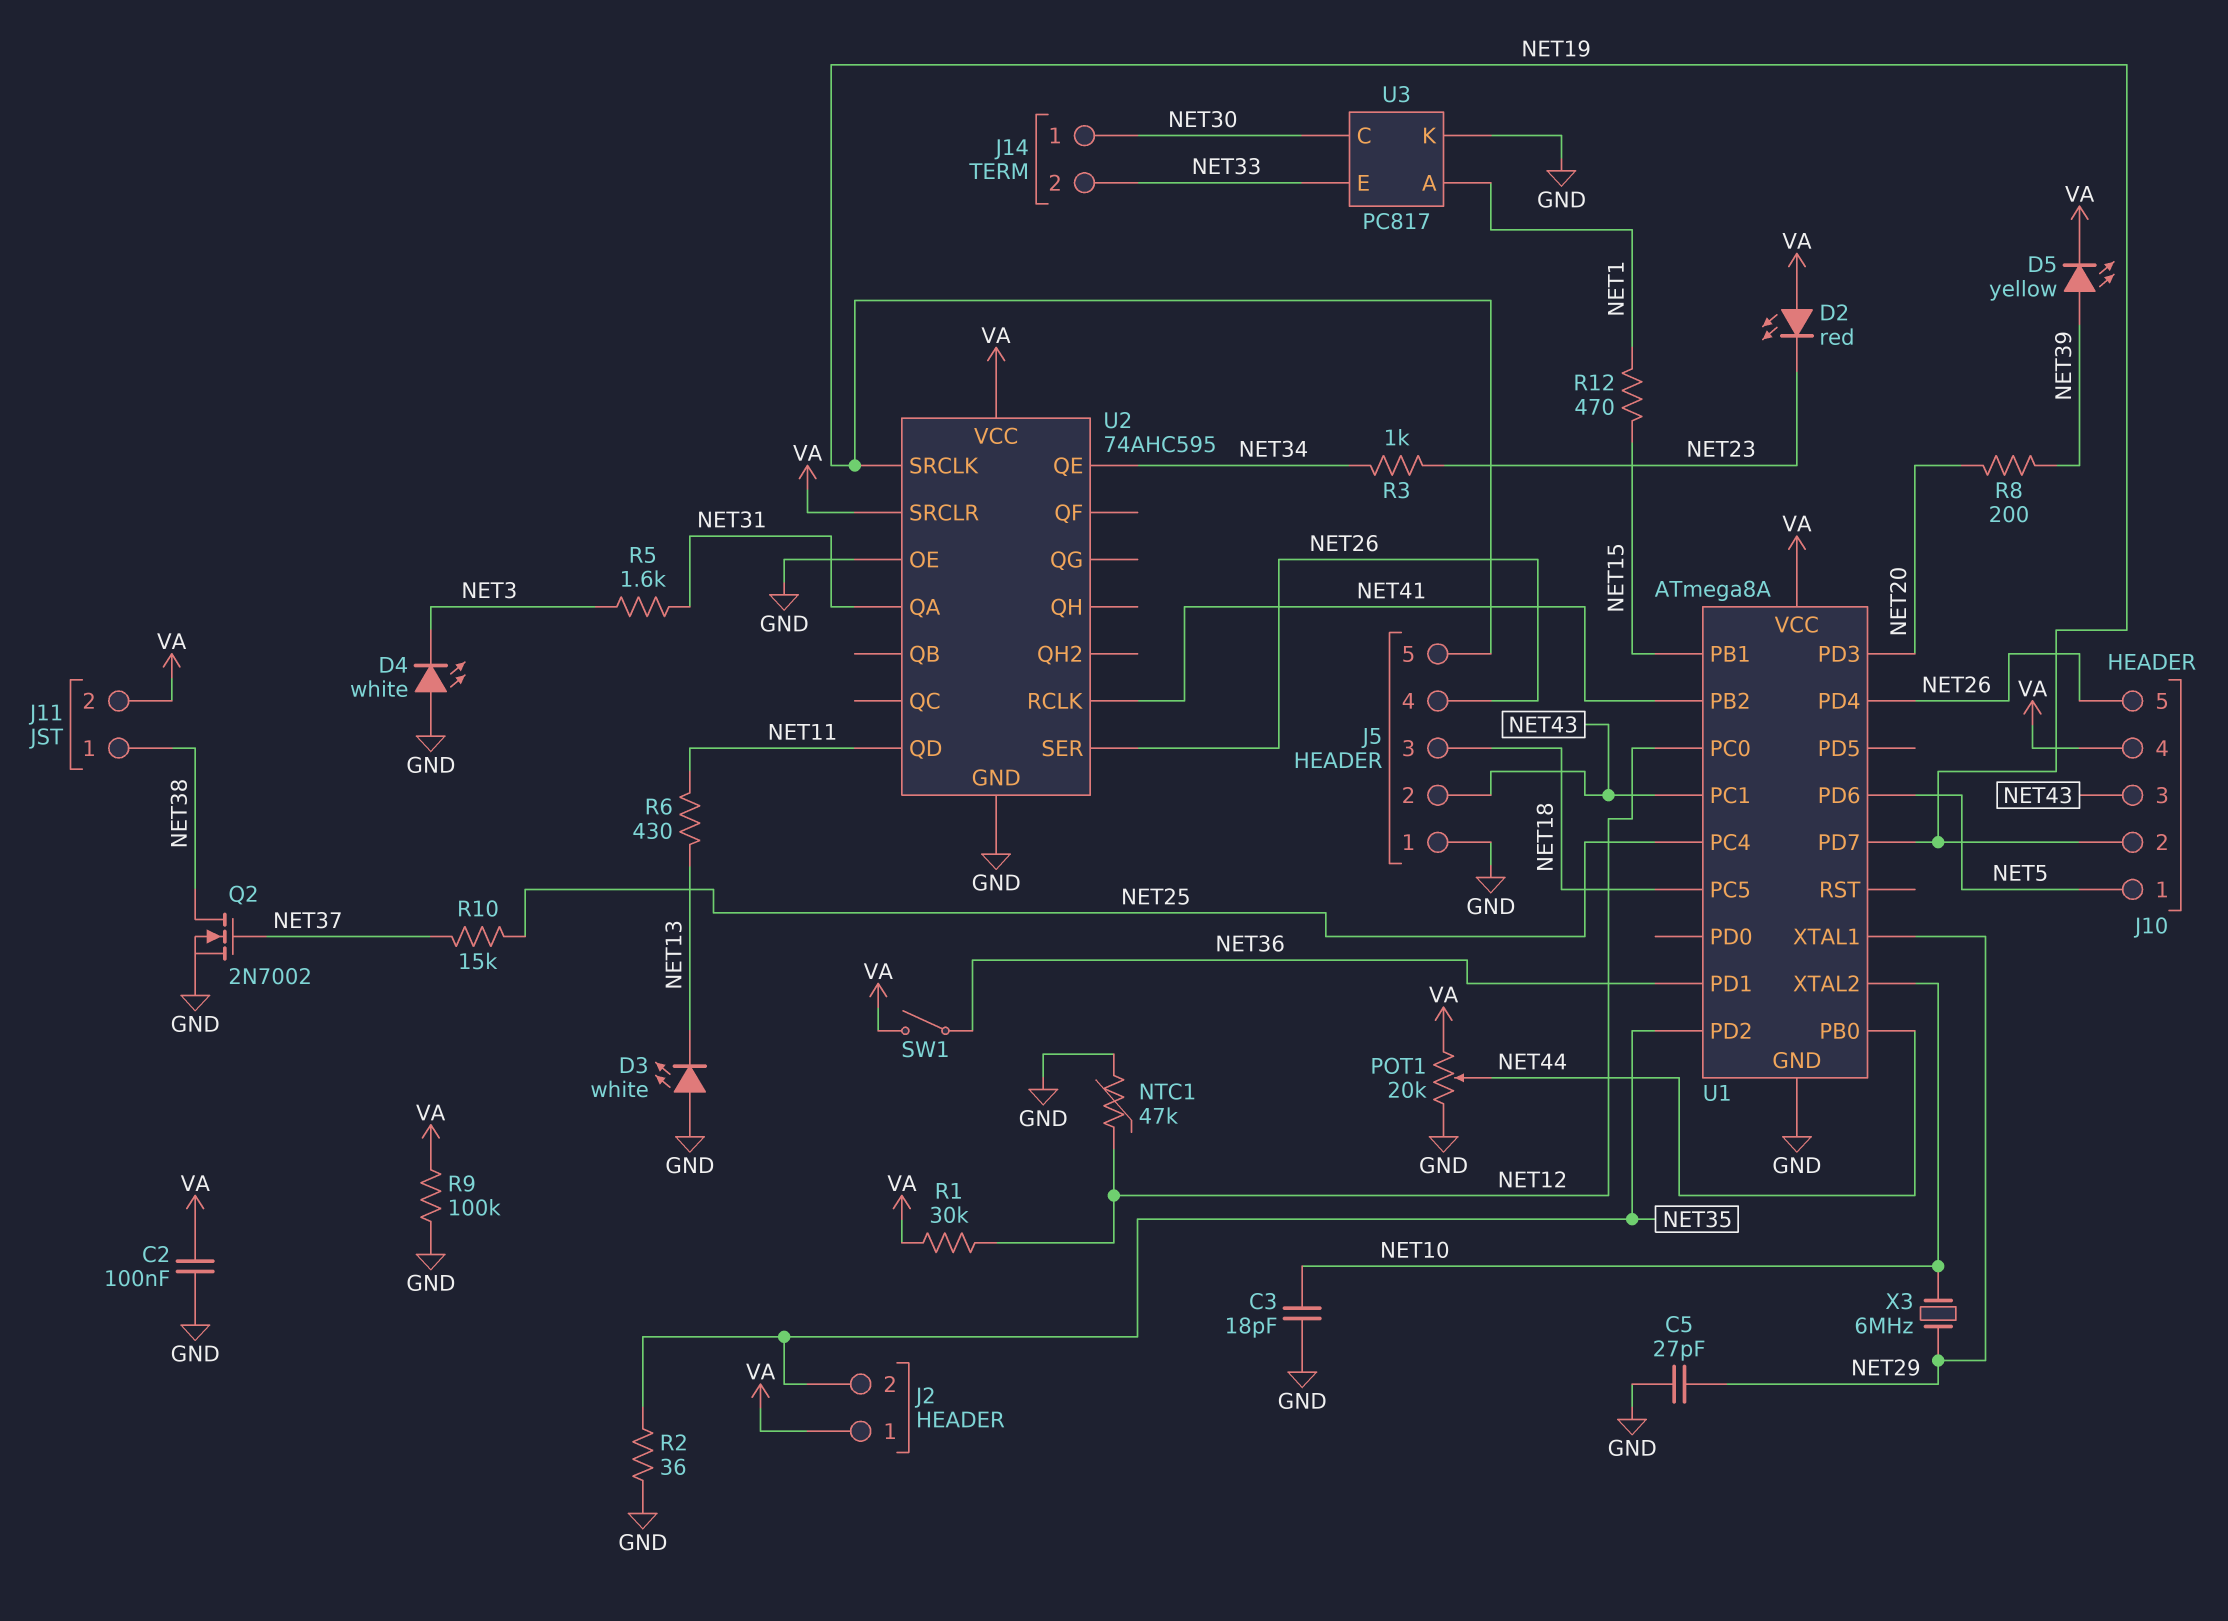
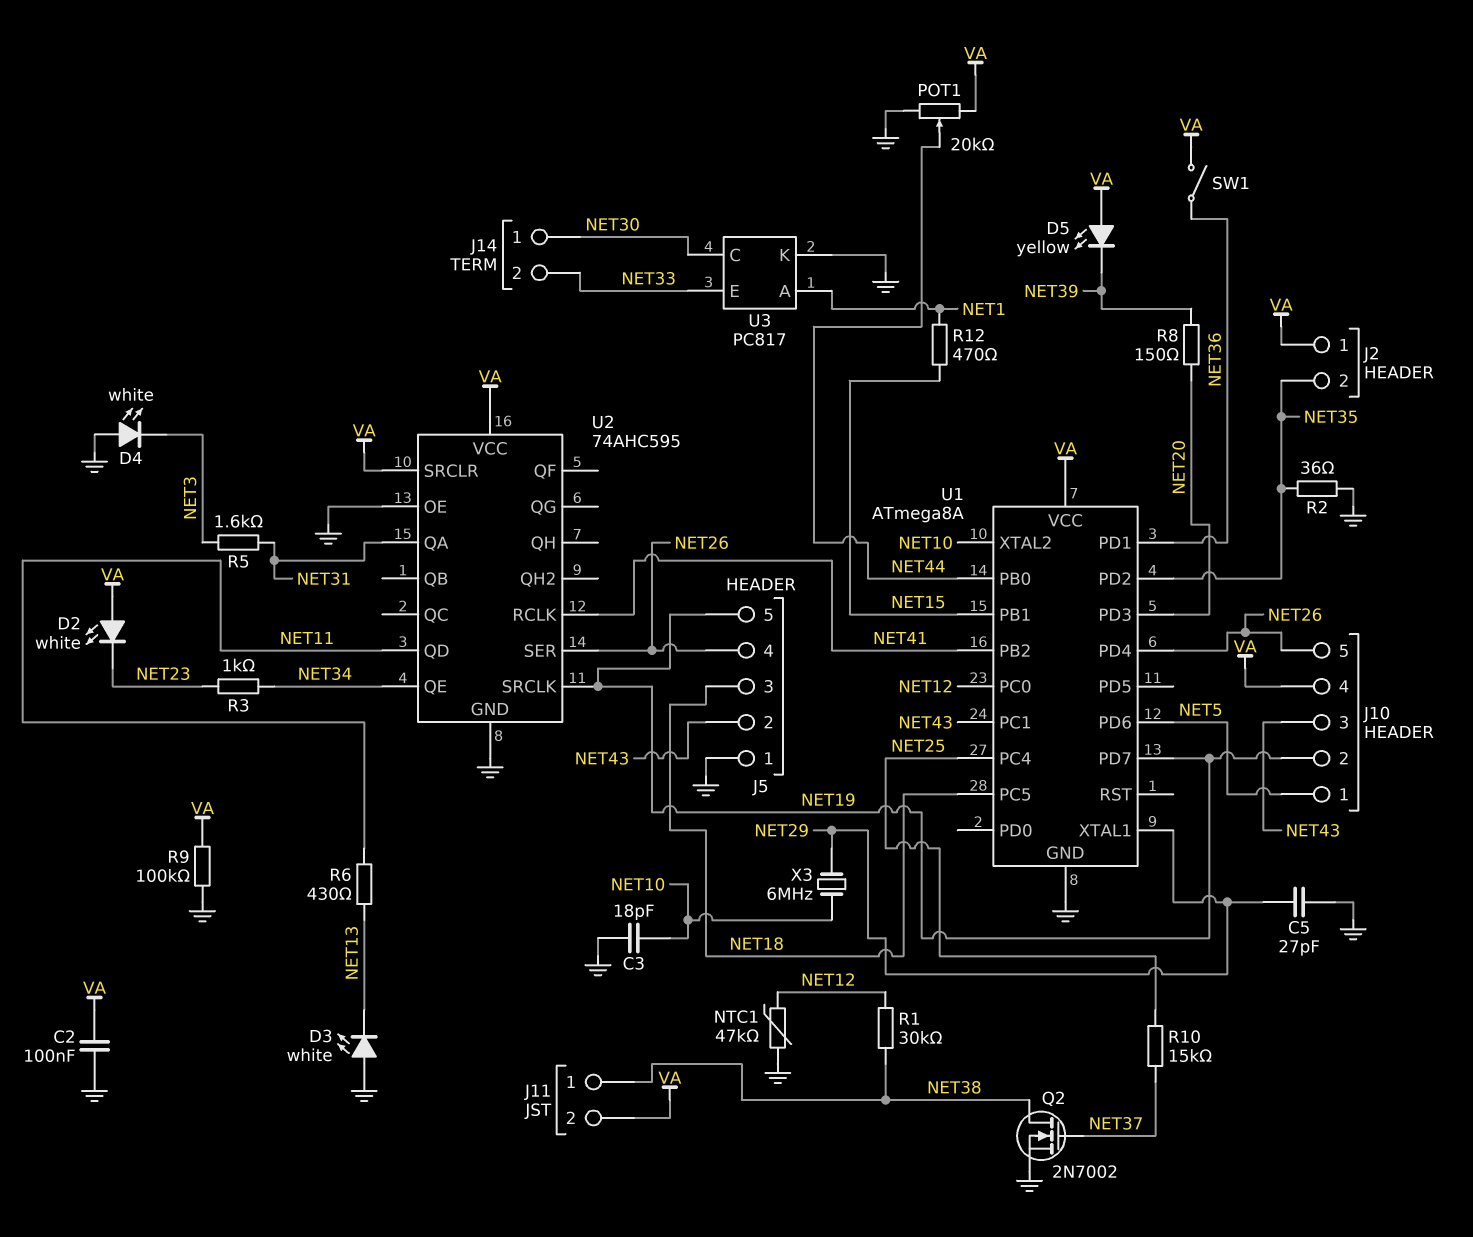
D2: LED red (A VA, K NET23) -> LED white (A VA, K NET23)
D5: LED yellow (A NET39, K VA) -> LED yellow (A VA, K NET39)
R1: 30k (NET12, VA) -> 30k (NET12, NET38)
R8: 200 (NET20, NET39) -> 150 (NET20, NET39)

